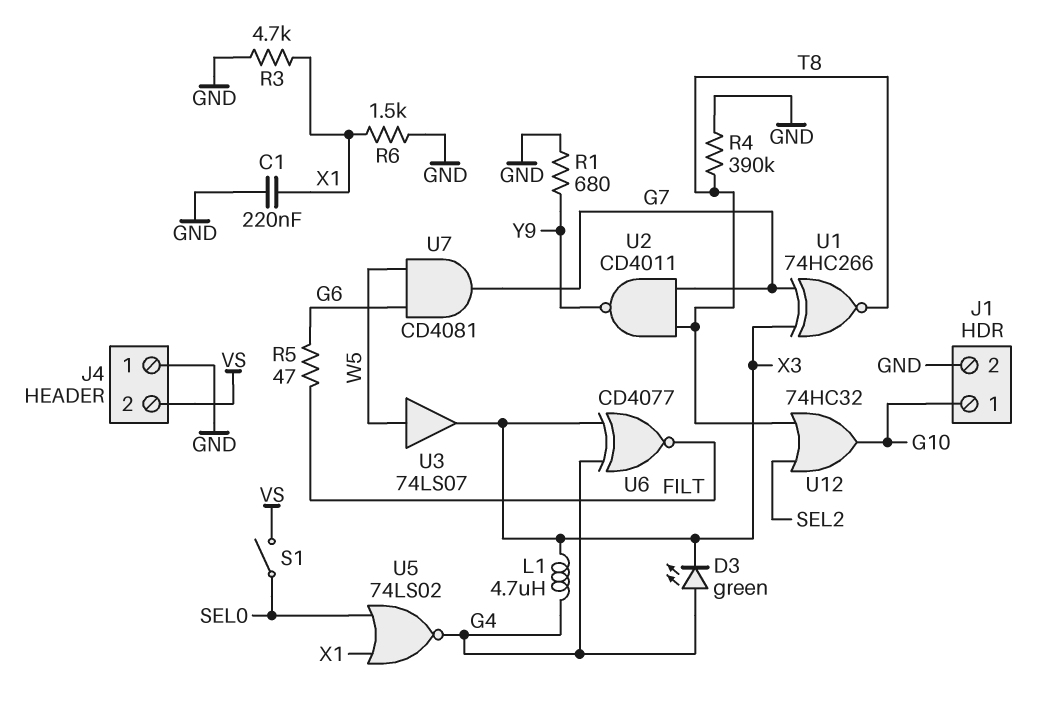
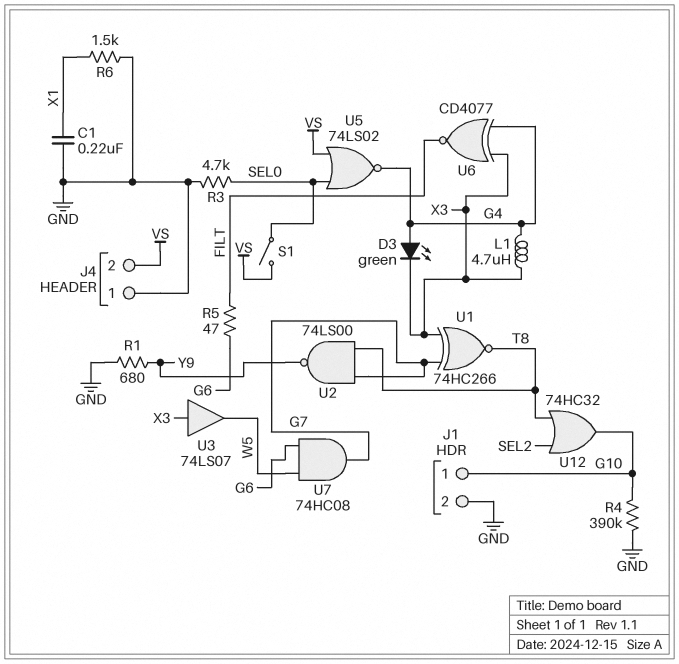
R3: 4.7k (GND, X1) -> 4.7k (GND, SEL0)
R4: 390k (GND, T8) -> 390k (G10, GND)
U2: NAND CD4011 (in G7, in T8, out Y9) -> NAND 74LS00 (in G7, in T8, out Y9)
U3: buffer 74LS07 (in W5, out X3) -> buffer 74LS07 (in X3, out W5)
U5: NOR 74LS02 (in SEL0, in X1, out G4) -> NOR 74LS02 (in SEL0, in VS, out G4)
U7: AND CD4081 (in G6, in W5, out G7) -> AND 74HC08 (in G6, in W5, out G7)

